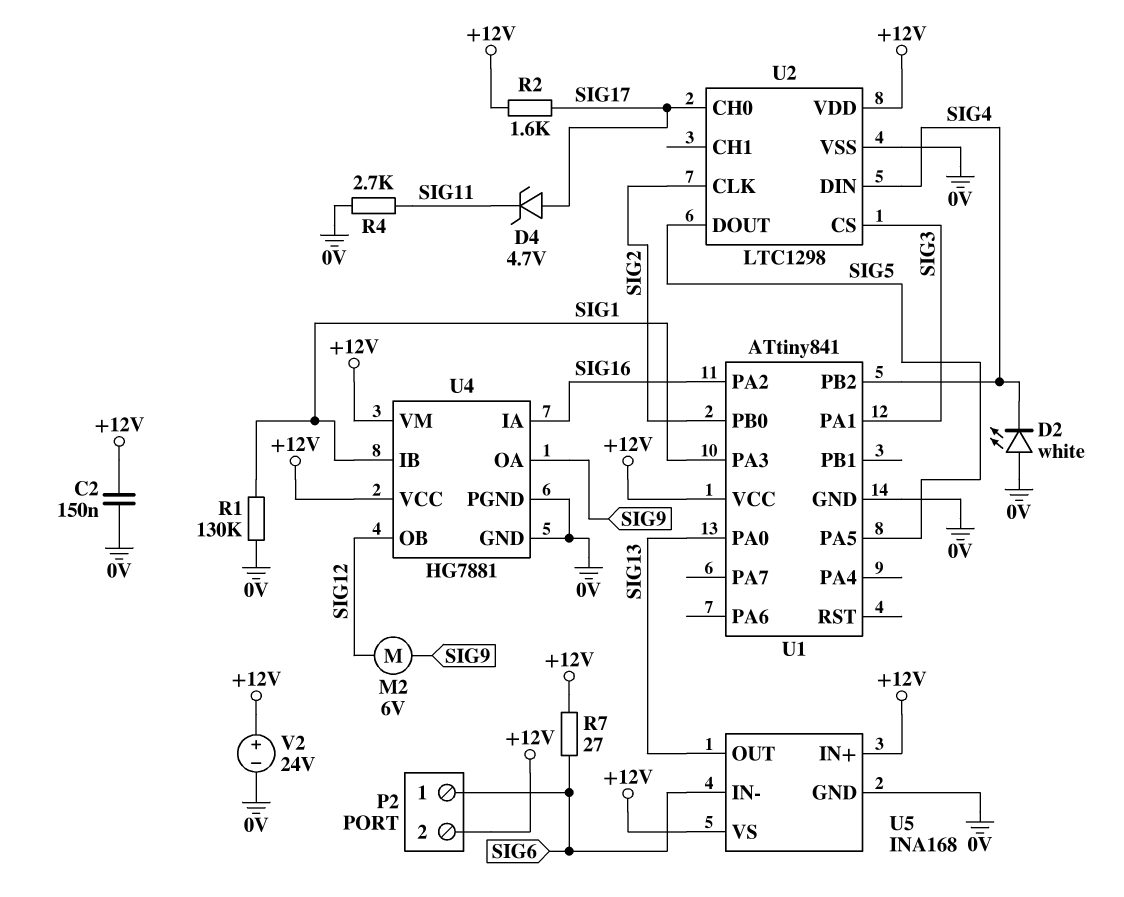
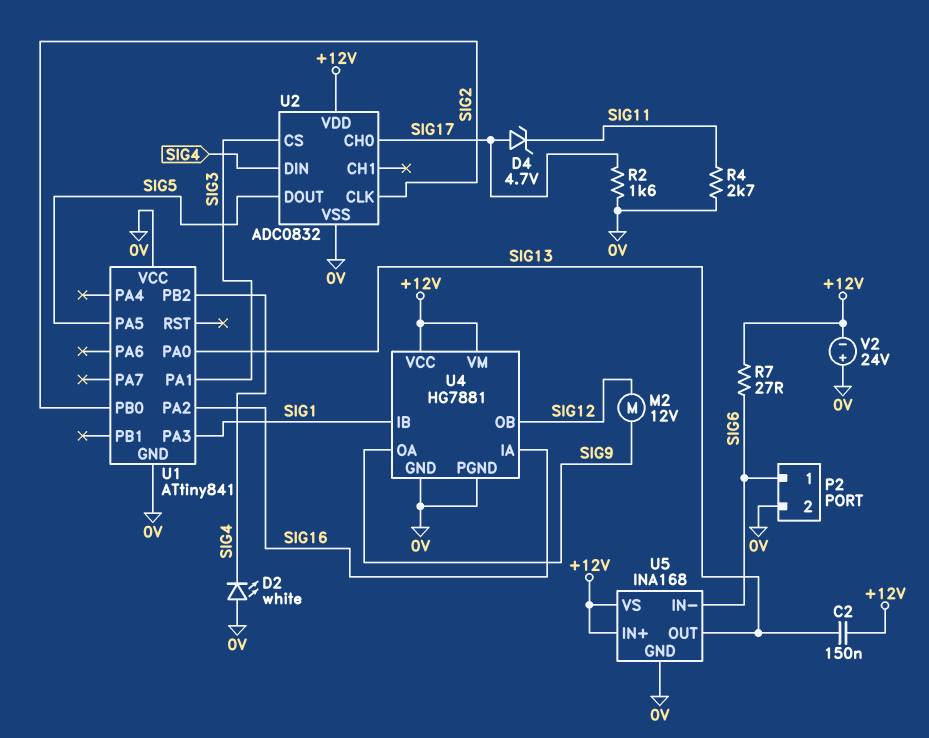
C2: 150nF (+12V, 0V) -> 150nF (+12V, SIG13)
M2: motor 6V (SIG9, SIG12) -> motor 12V (SIG9, SIG12)
P2 pin 2: +12V -> 0V
R1: 130k (0V, SIG1) -> none
R2: 1.6k (+12V, SIG17) -> 1.6k (0V, SIG17)
U1 pin VCC: +12V -> 0V
U2: LTC1298 -> ADC0832
V2: 24V (plus +12V, minus 0V) -> 24V (plus 0V, minus +12V)

